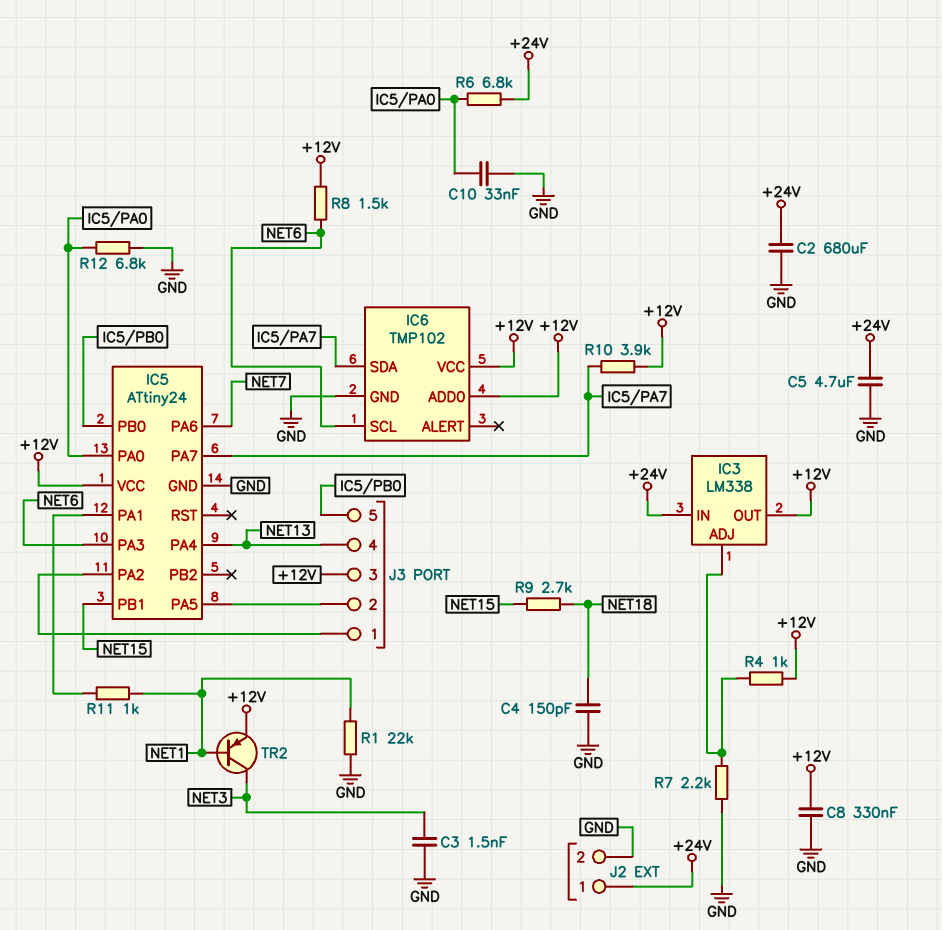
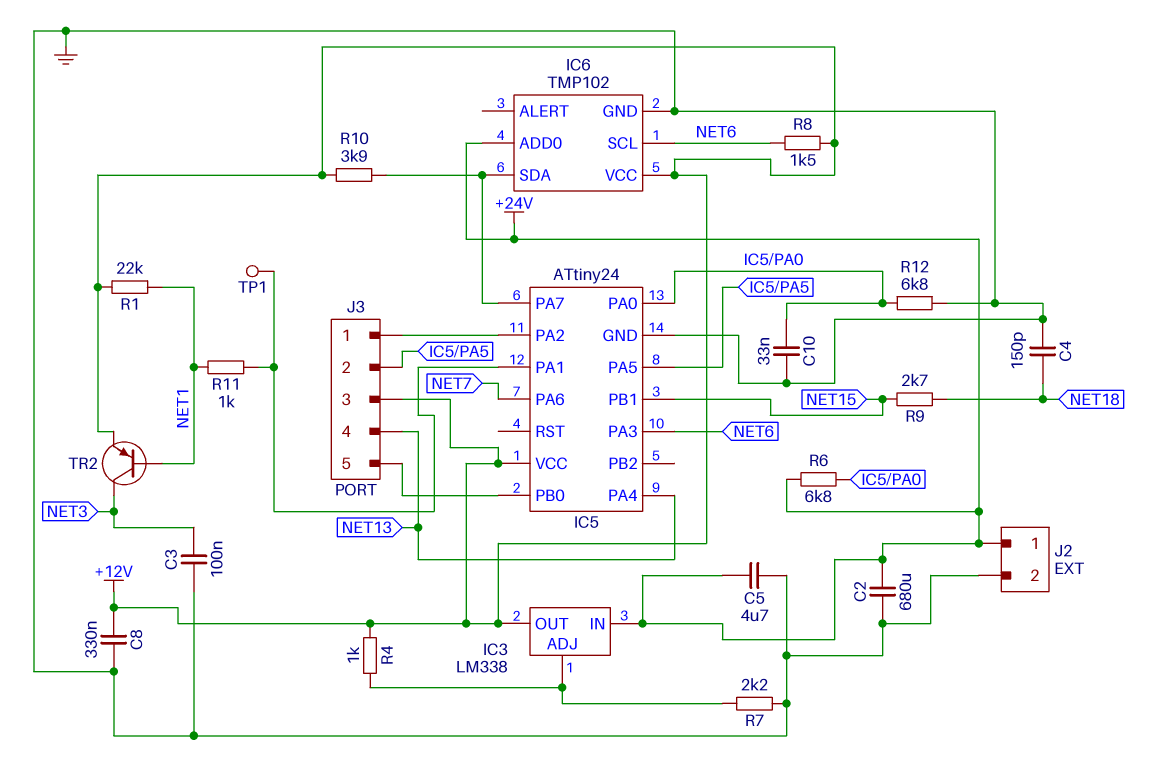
C3: 1.5nF (GND, NET3) -> 100nF (GND, NET3)
IC6 pin ADD0: +12V -> +24V
R1: 22k (GND, NET1) -> 22k (+12V, NET1)
TP1: none -> test point (IC5/PA1)

